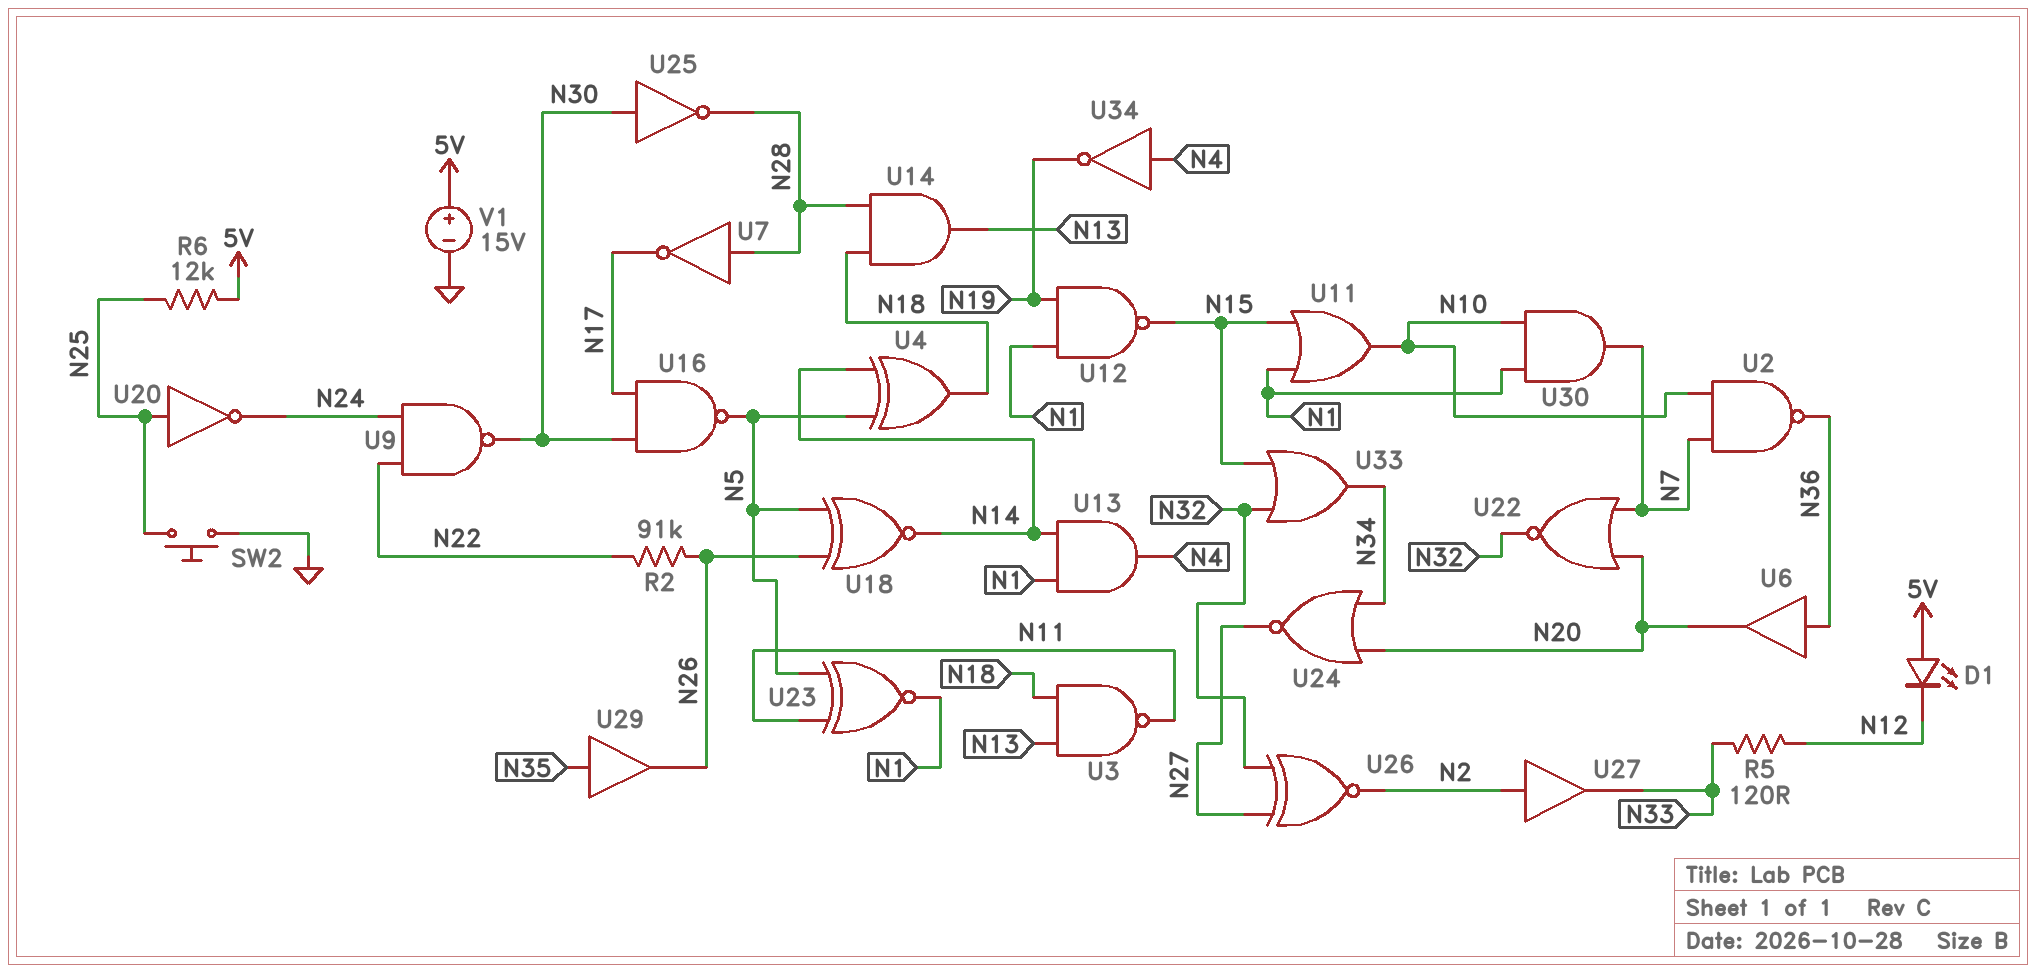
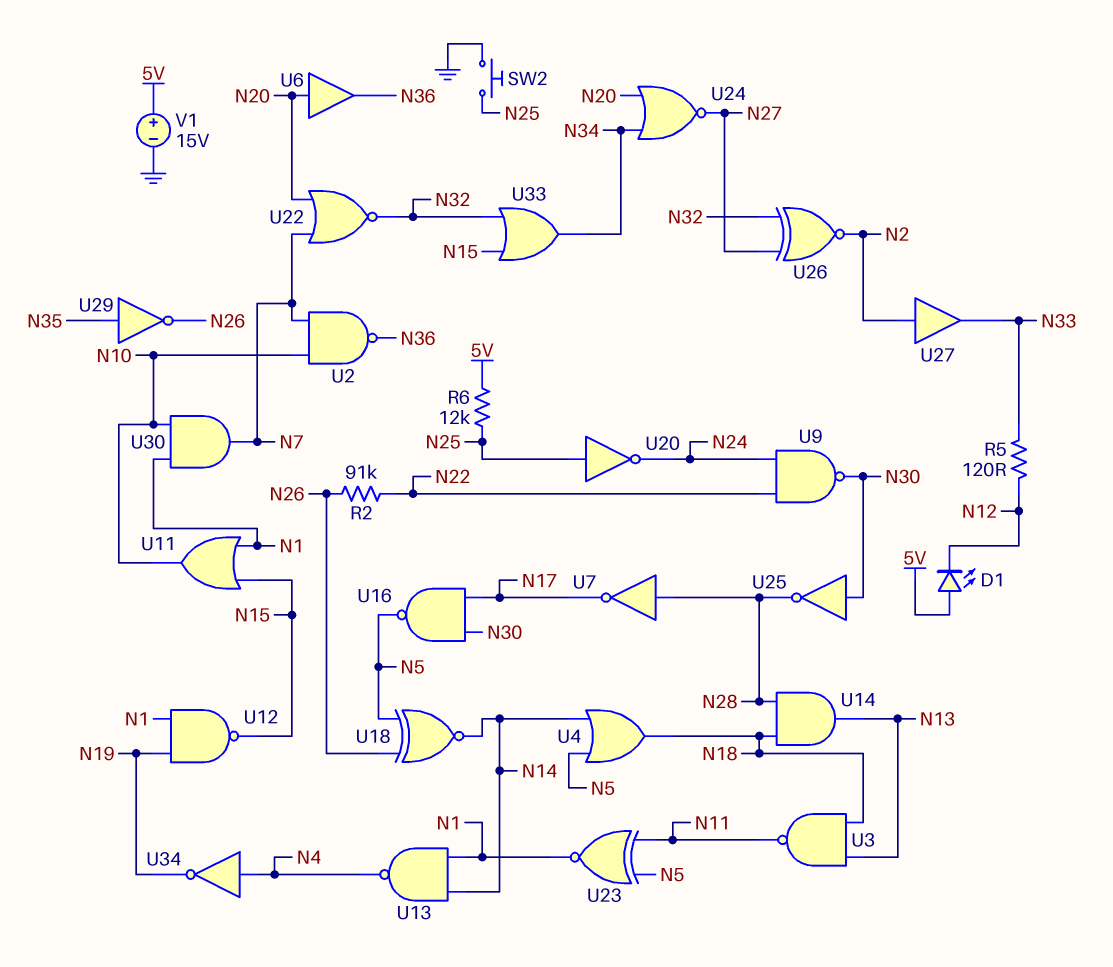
U4: XOR (in N5, in N14, out N18) -> OR (in N5, in N14, out N18)
U6: buffer (in N36, out N20) -> buffer (in N20, out N36)
U13: AND (in N1, in N14, out N4) -> NAND (in N1, in N14, out N4)
U29: buffer (in N35, out N26) -> NOT (in N35, out N26)

